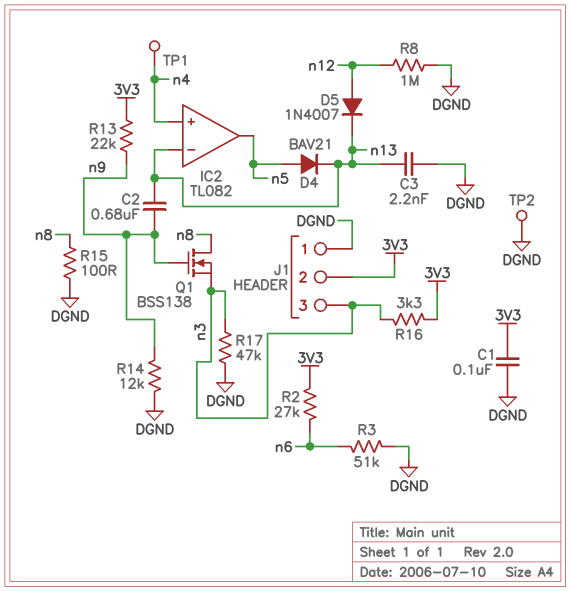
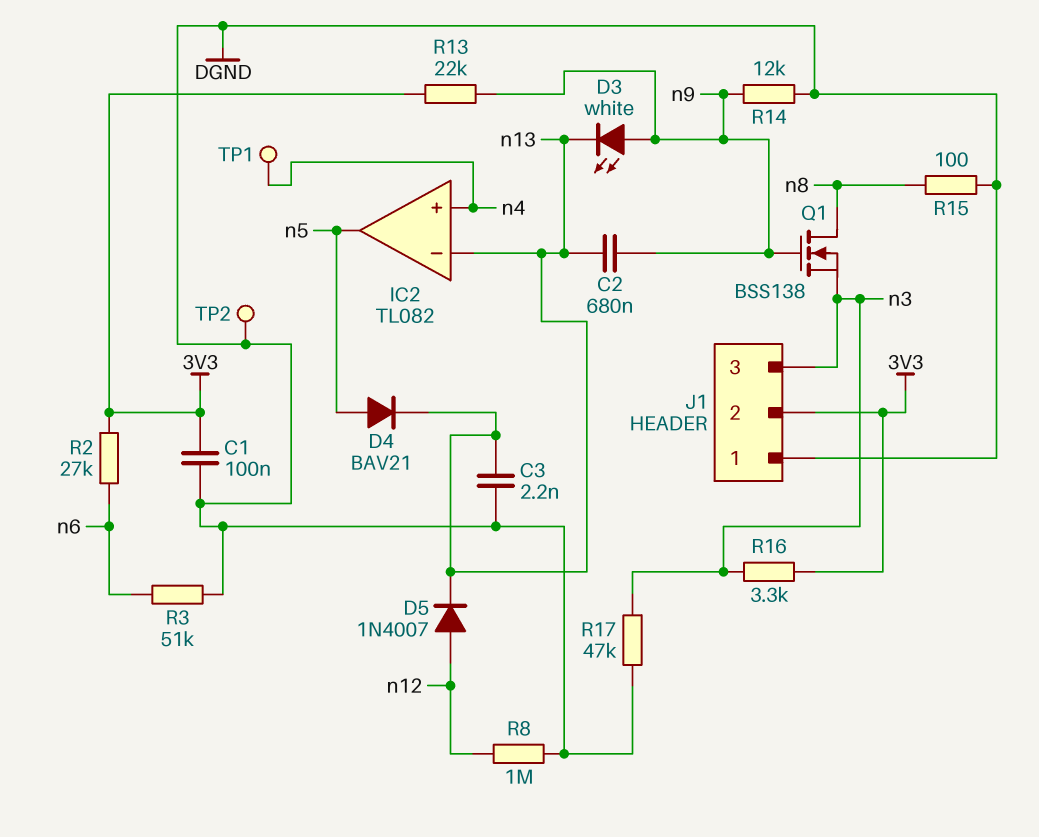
D3: none -> LED white (A n9, K n13)

